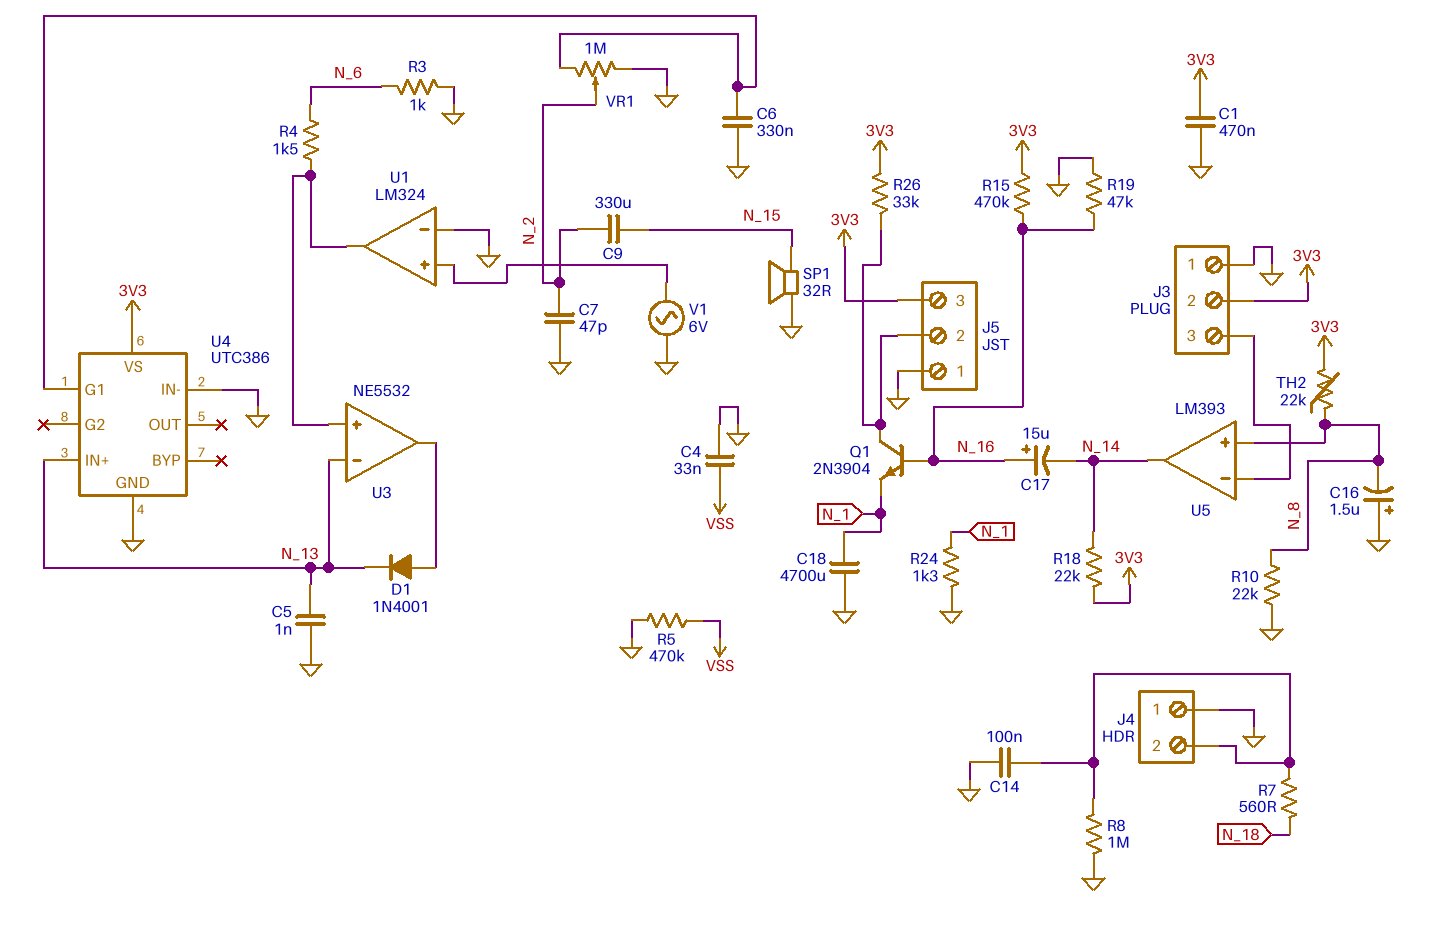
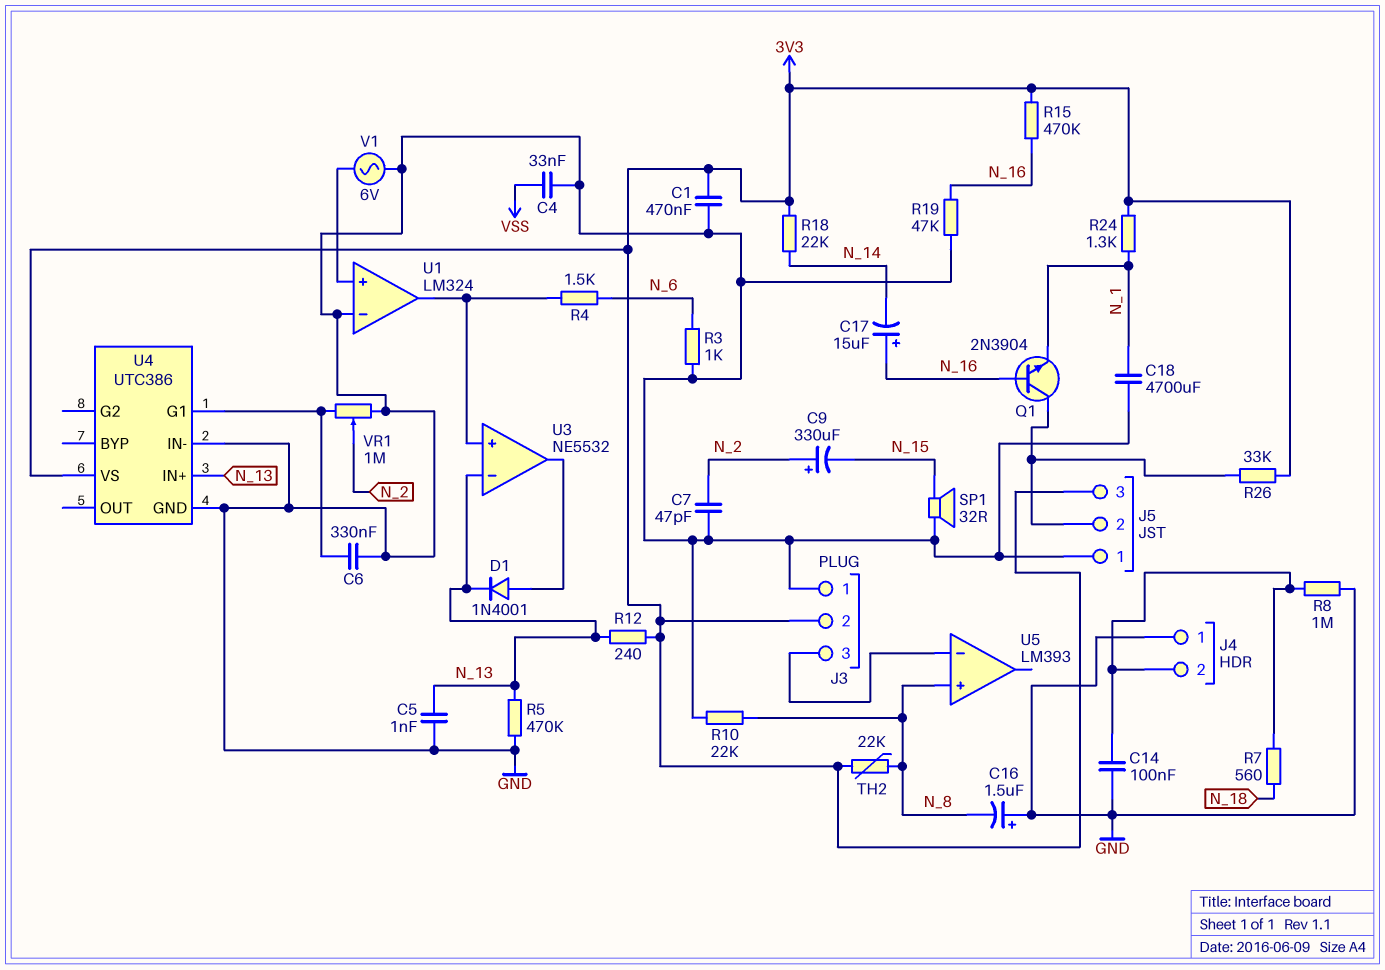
C9: 330uF (N_2, N_15) -> 330uF (plus N_2, minus N_15)
R5: 470k (GND, VSS) -> 470k (GND, N_13)
R12: none -> 240 (3V3, N_13)
R24: 1.3k (GND, N_1) -> 1.3k (3V3, N_1)
U5 pin out: N_14 -> none

